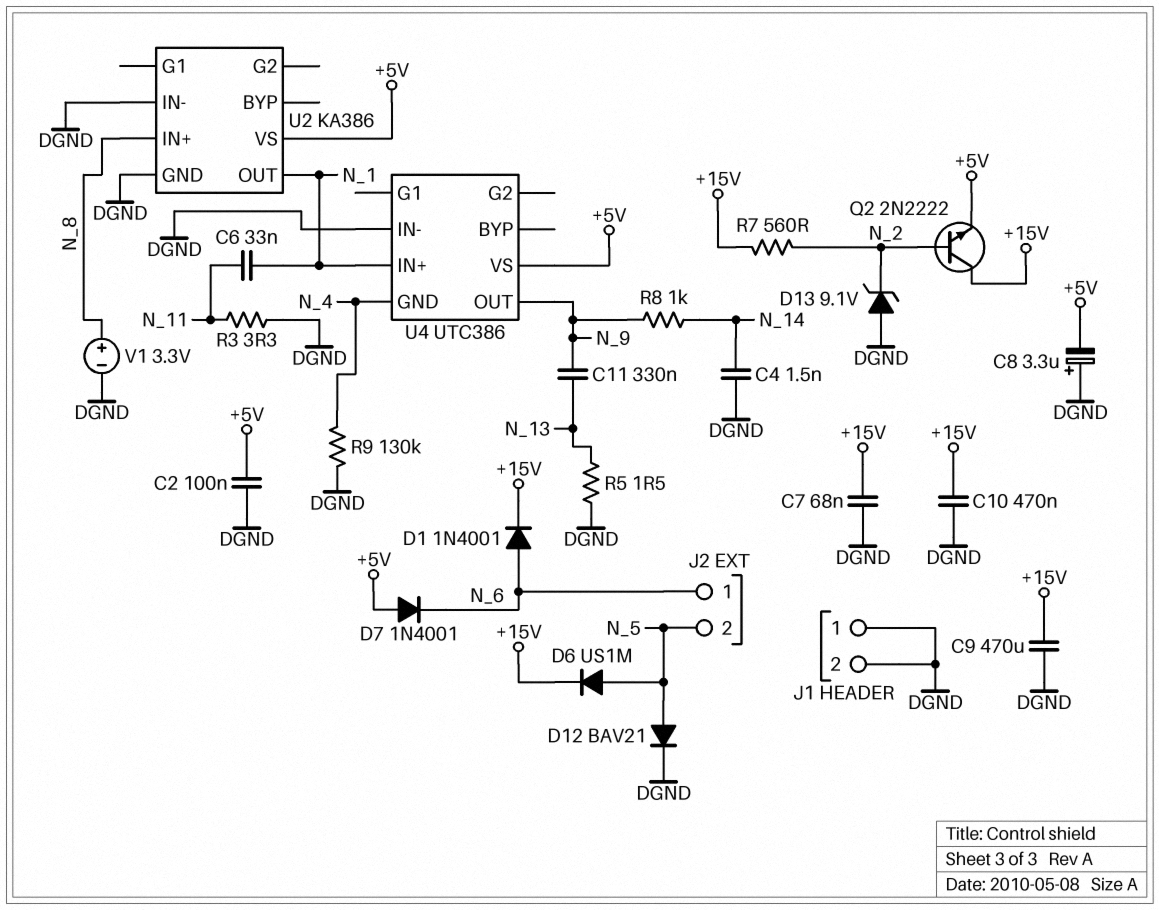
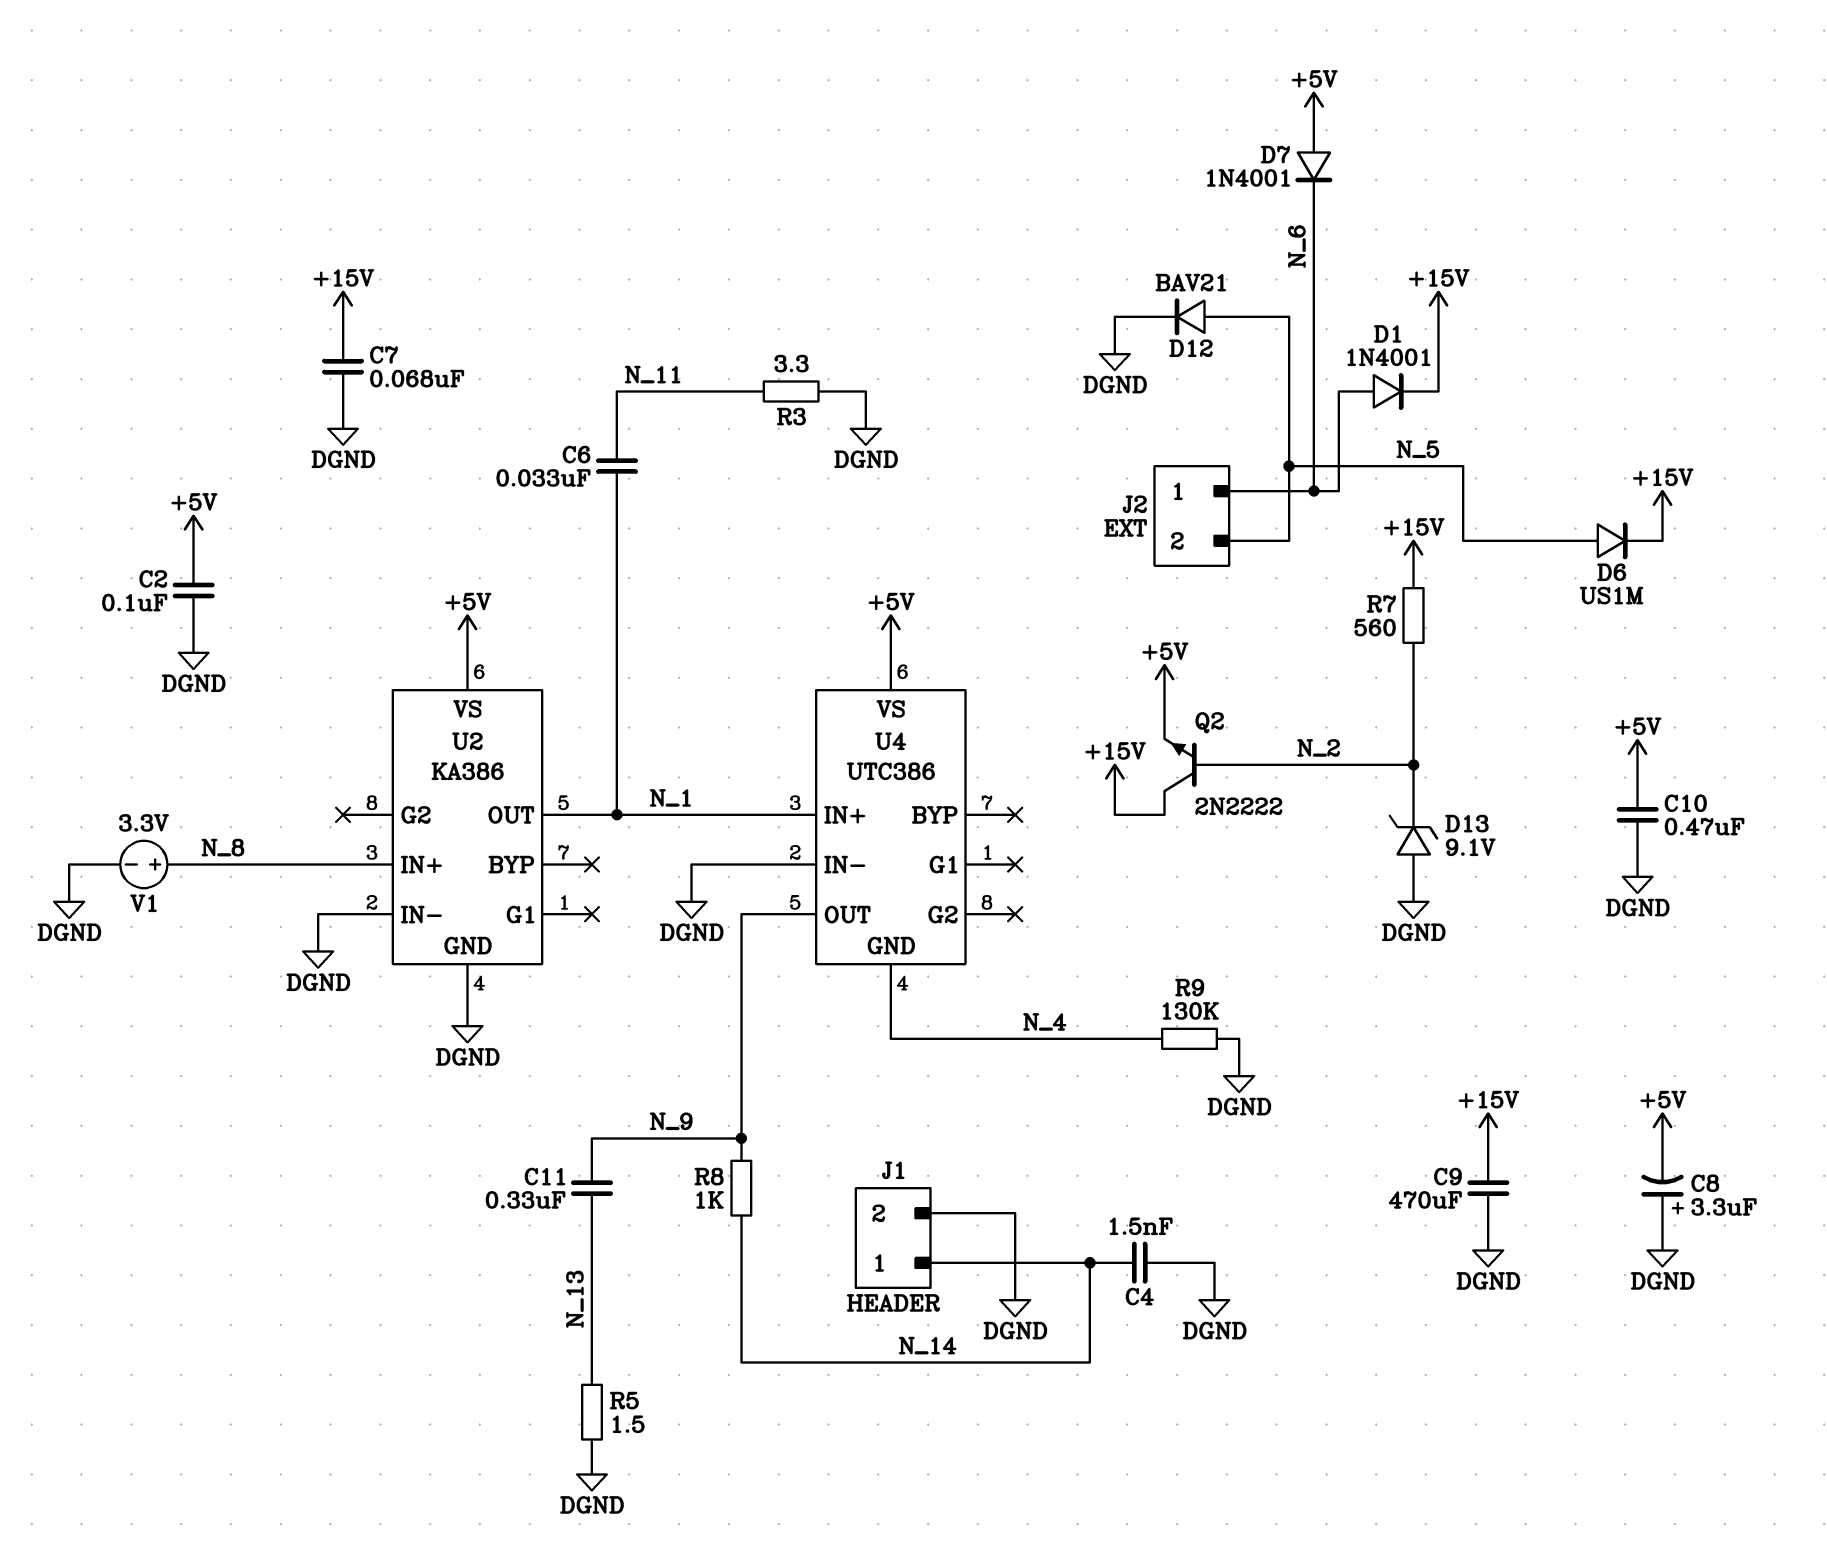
C10: 470nF (+15V, DGND) -> 470nF (+5V, DGND)
J1 pin 1: DGND -> N_14

